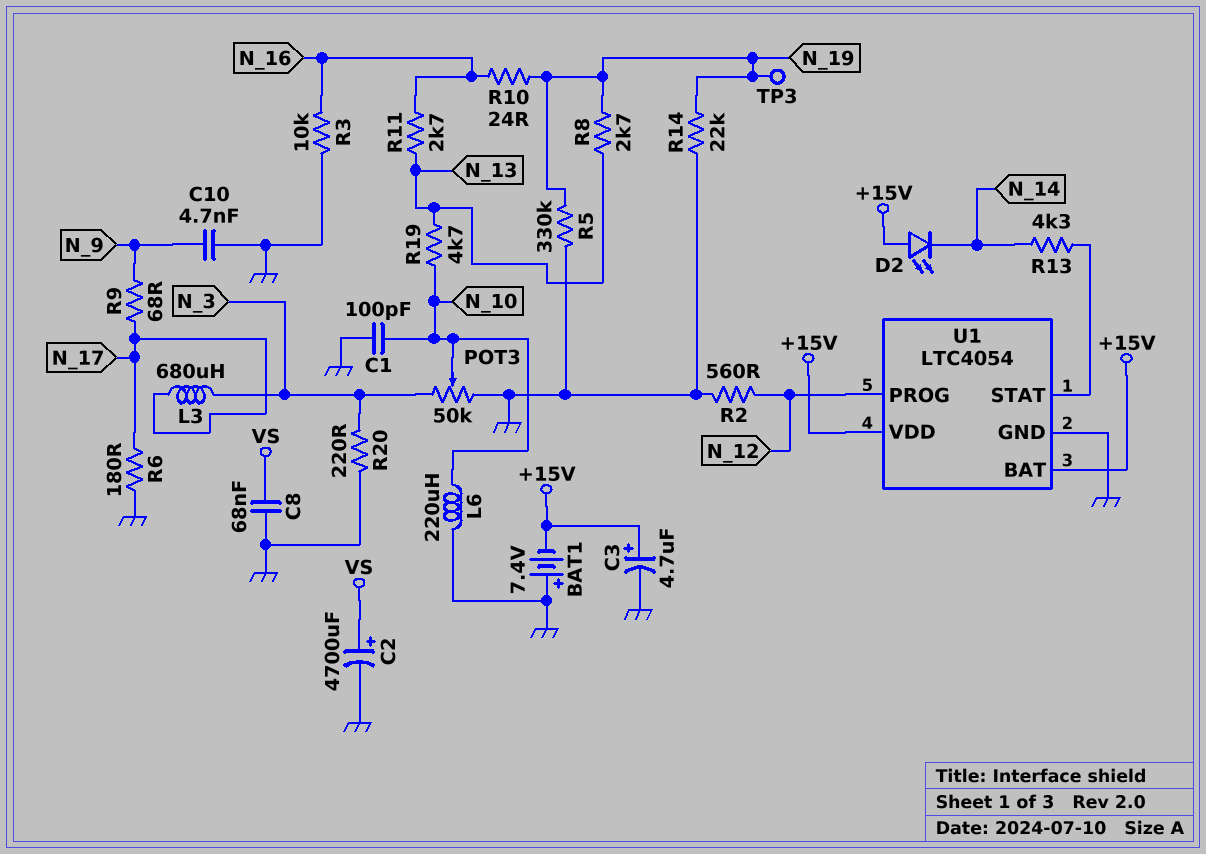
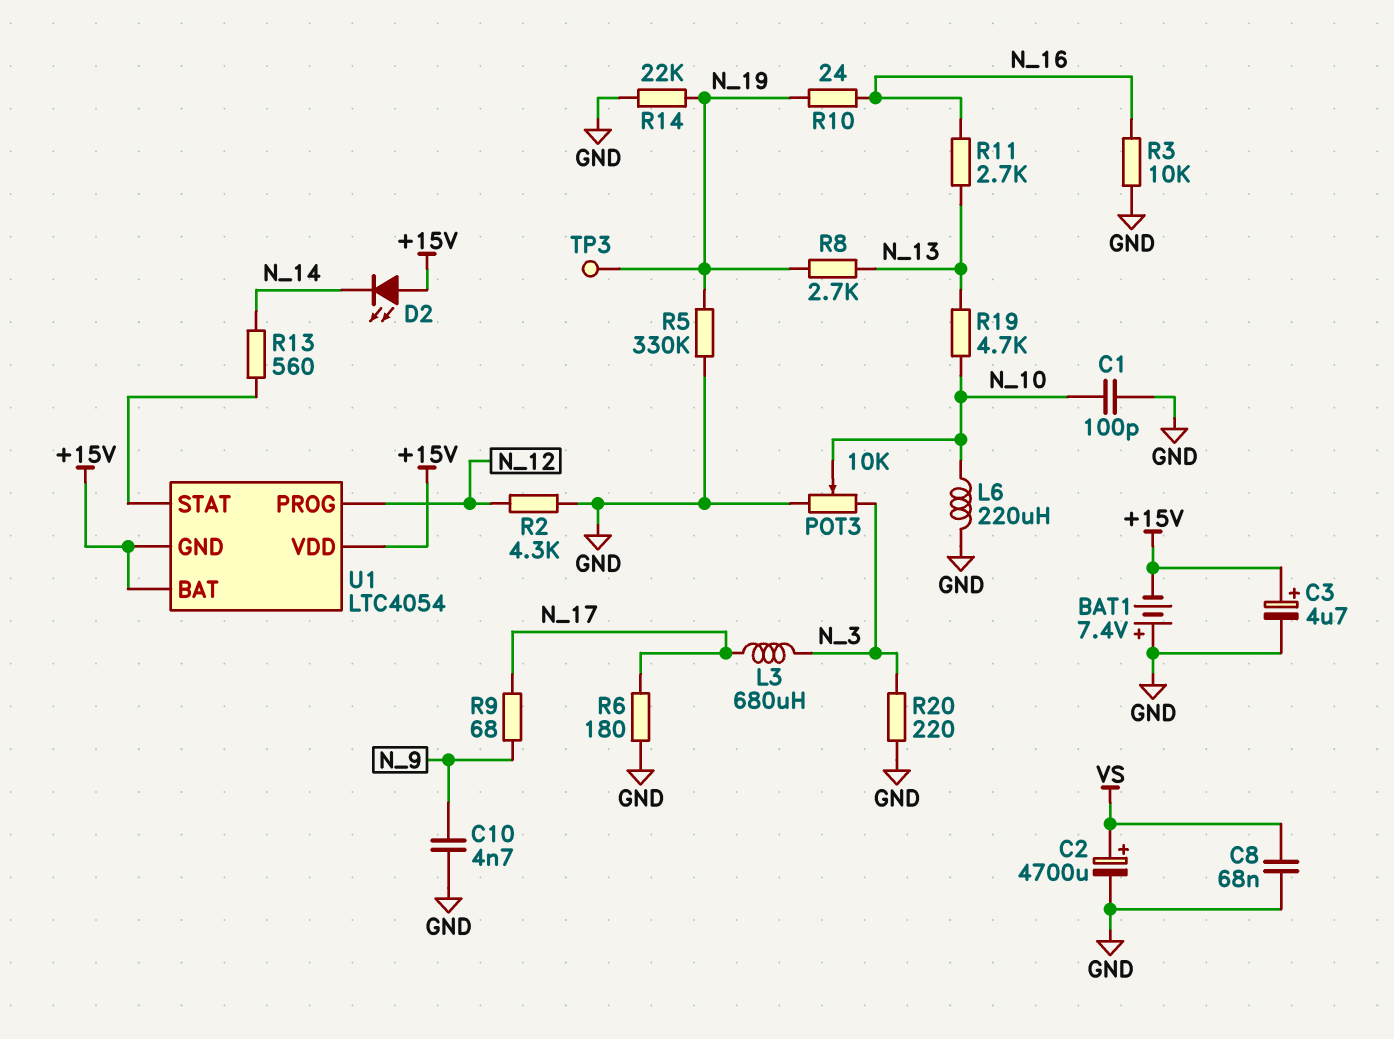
POT3: 50k (GND, N_3, wiper N_10) -> 10k (GND, N_3, wiper N_10)
R2: 560 (GND, N_12) -> 4.3k (GND, N_12)
R13: 4.3k (N_14, U1/STAT) -> 560 (N_14, U1/STAT)
U1 pin GND: GND -> +15V

